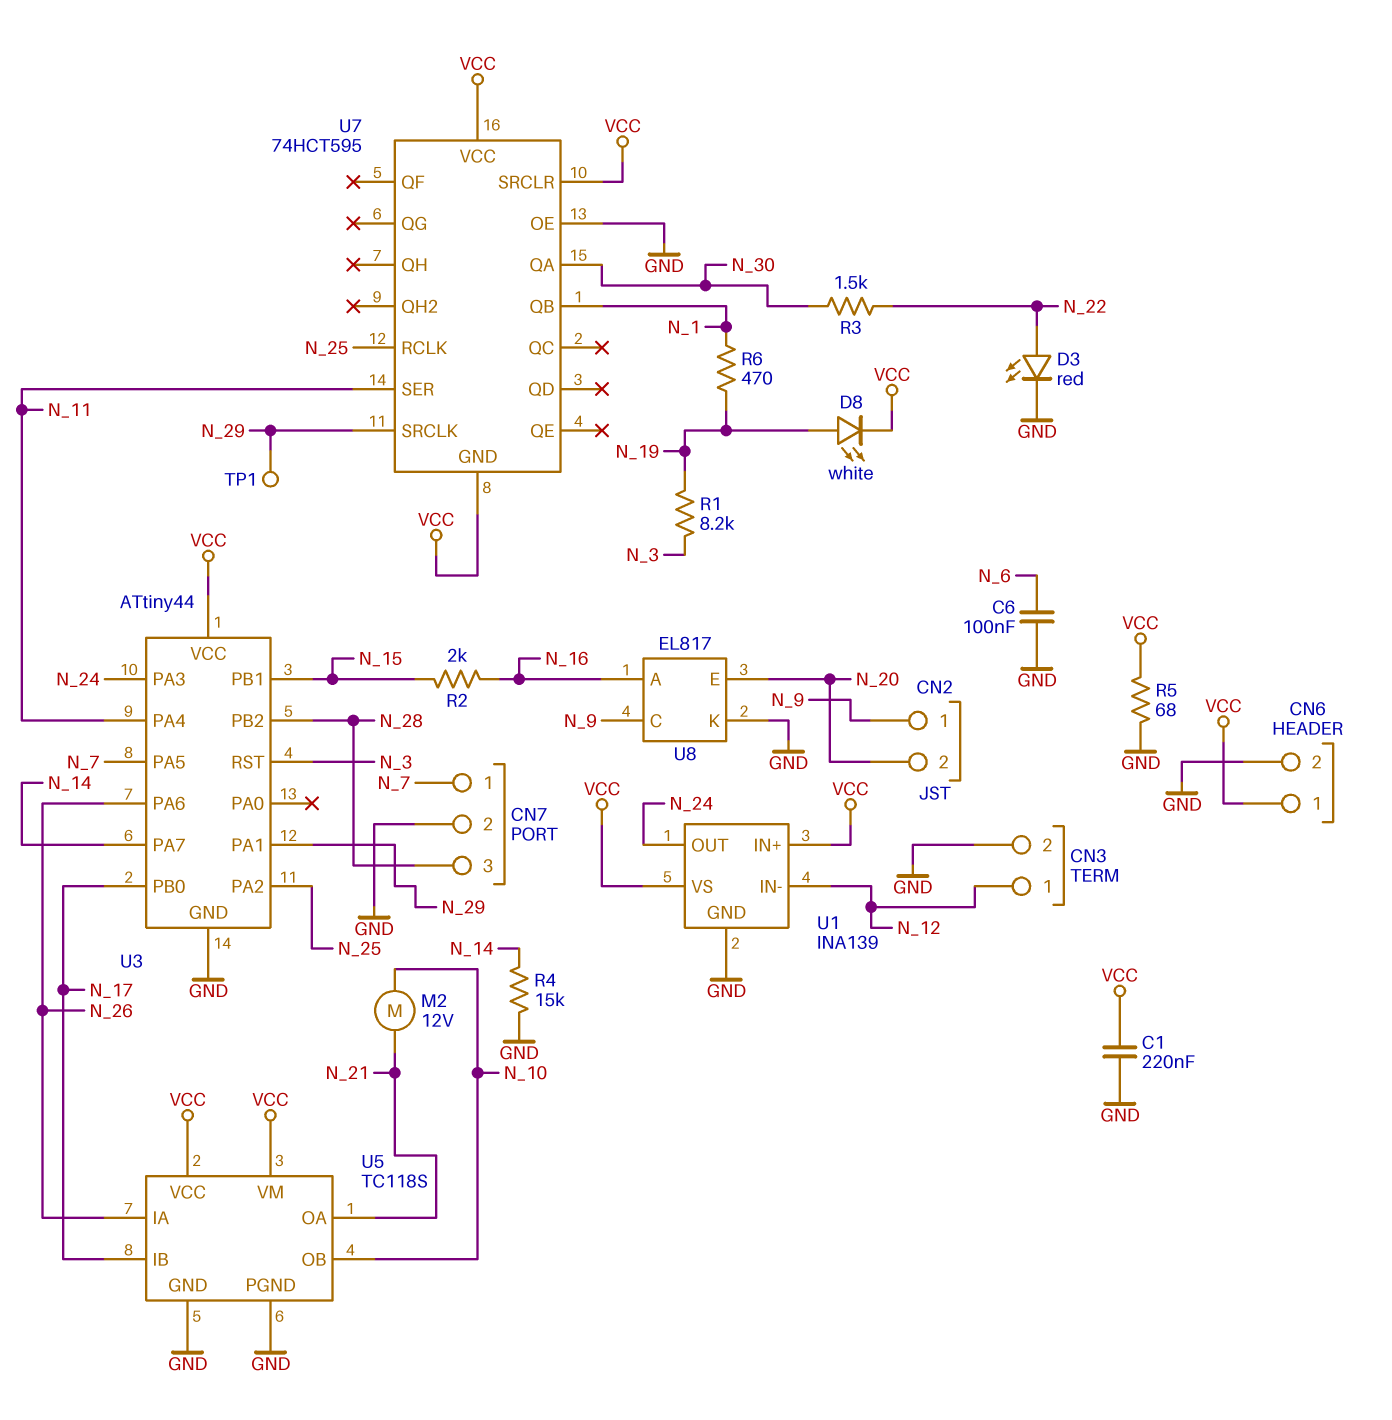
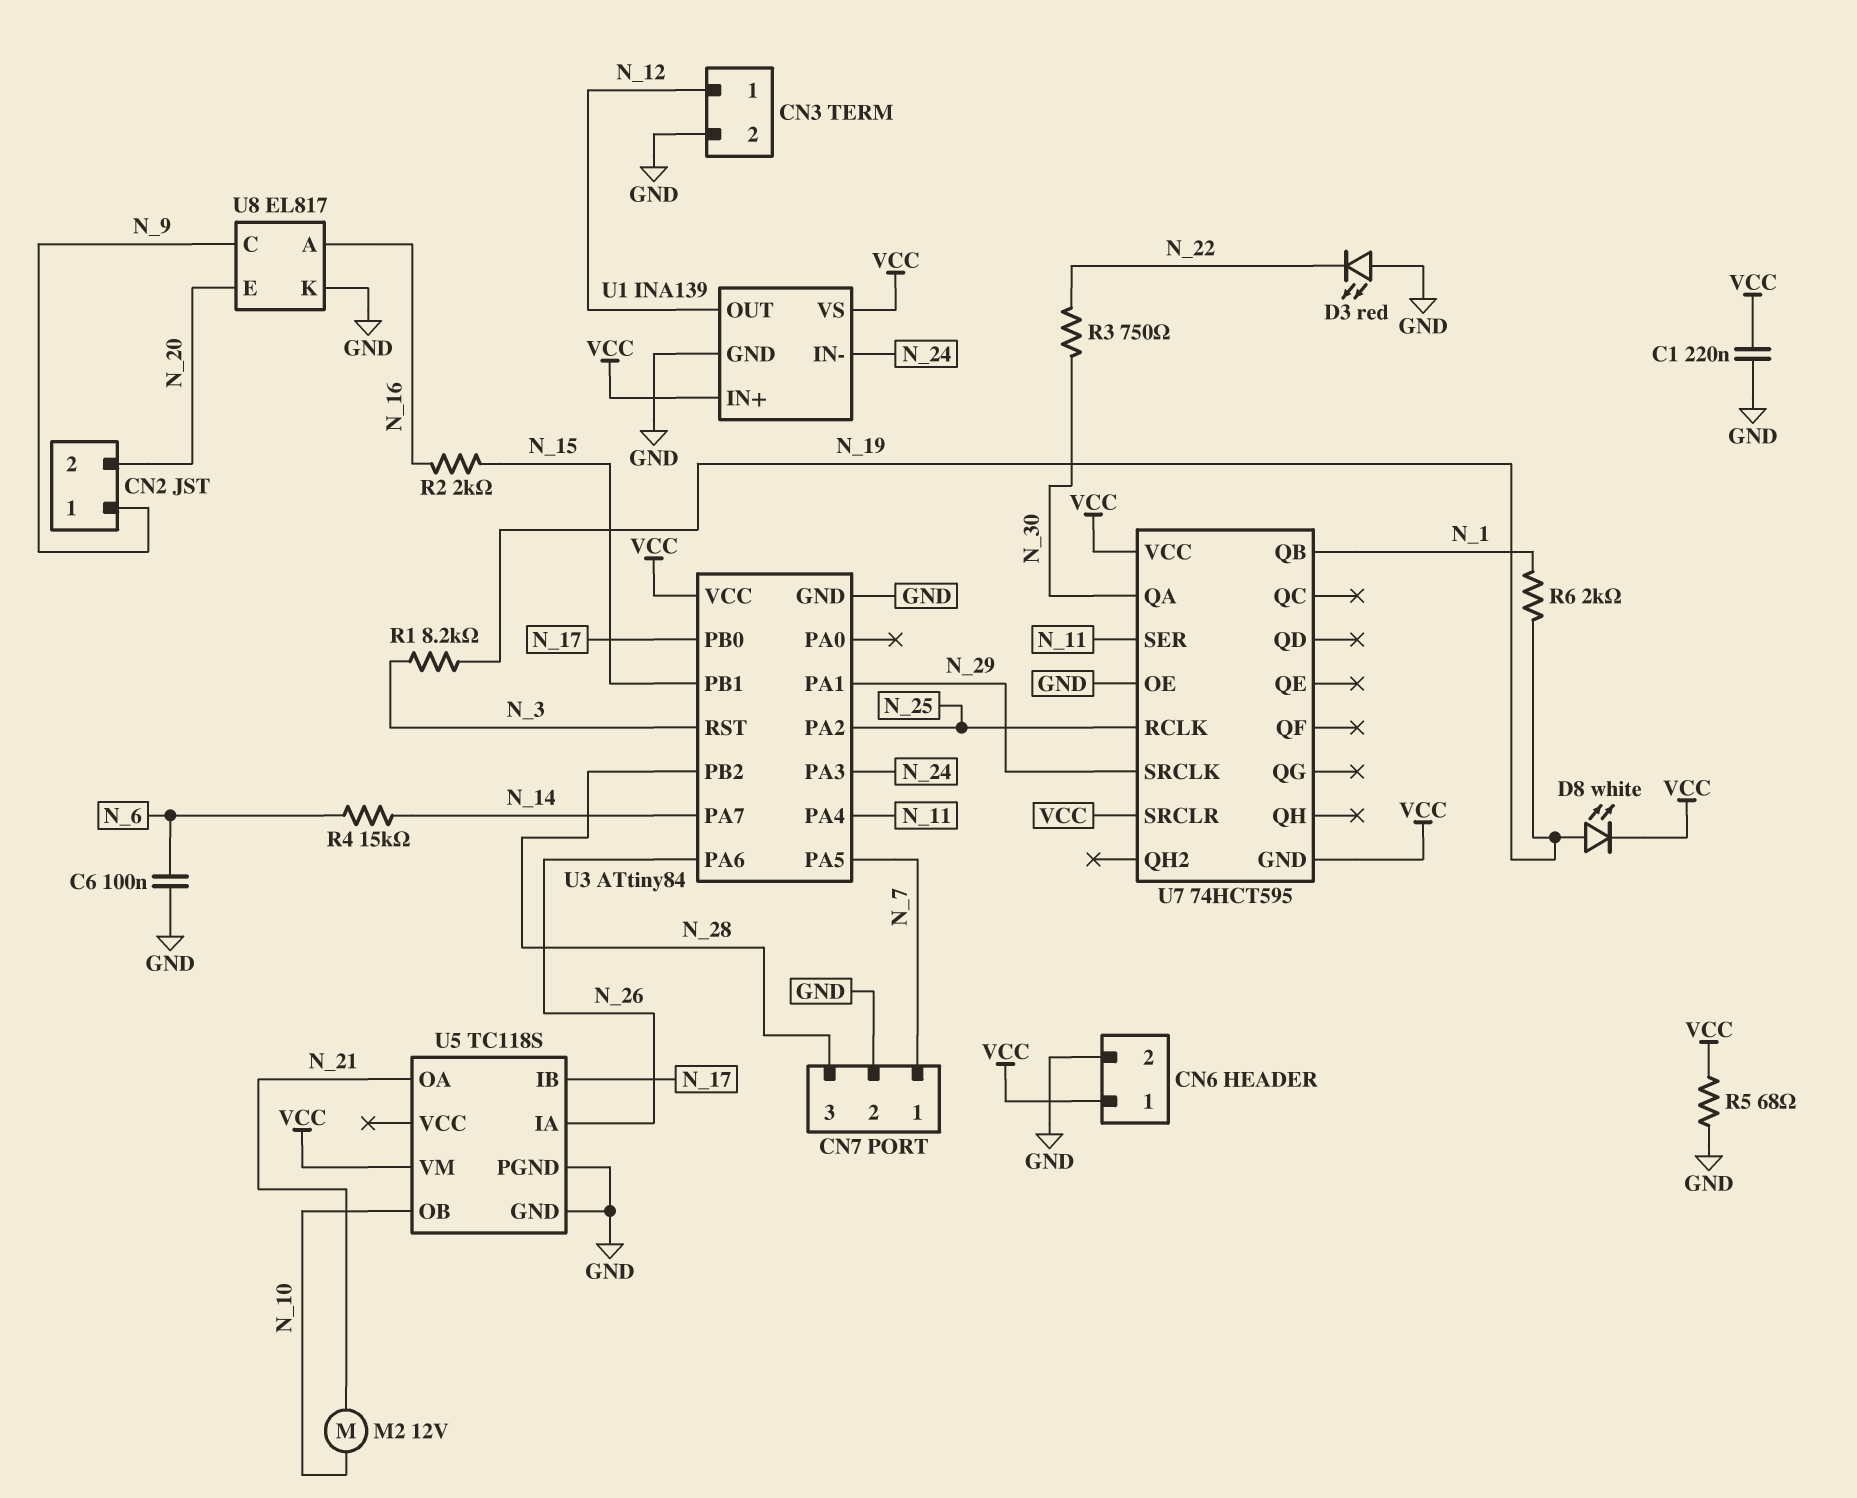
D3: LED red (A N_22, K GND) -> LED red (A GND, K N_22)
R3: 1.5k (N_22, N_30) -> 750 (N_22, N_30)
R4: 15k (GND, N_14) -> 15k (N_6, N_14)
R6: 470 (N_1, N_19) -> 2k (N_1, N_19)
TP1: test point (N_29) -> none
U1 pin IN-: N_12 -> N_24
U1 pin OUT: N_24 -> N_12
U3: ATtiny44 -> ATtiny84
U5 pin VCC: VCC -> none

